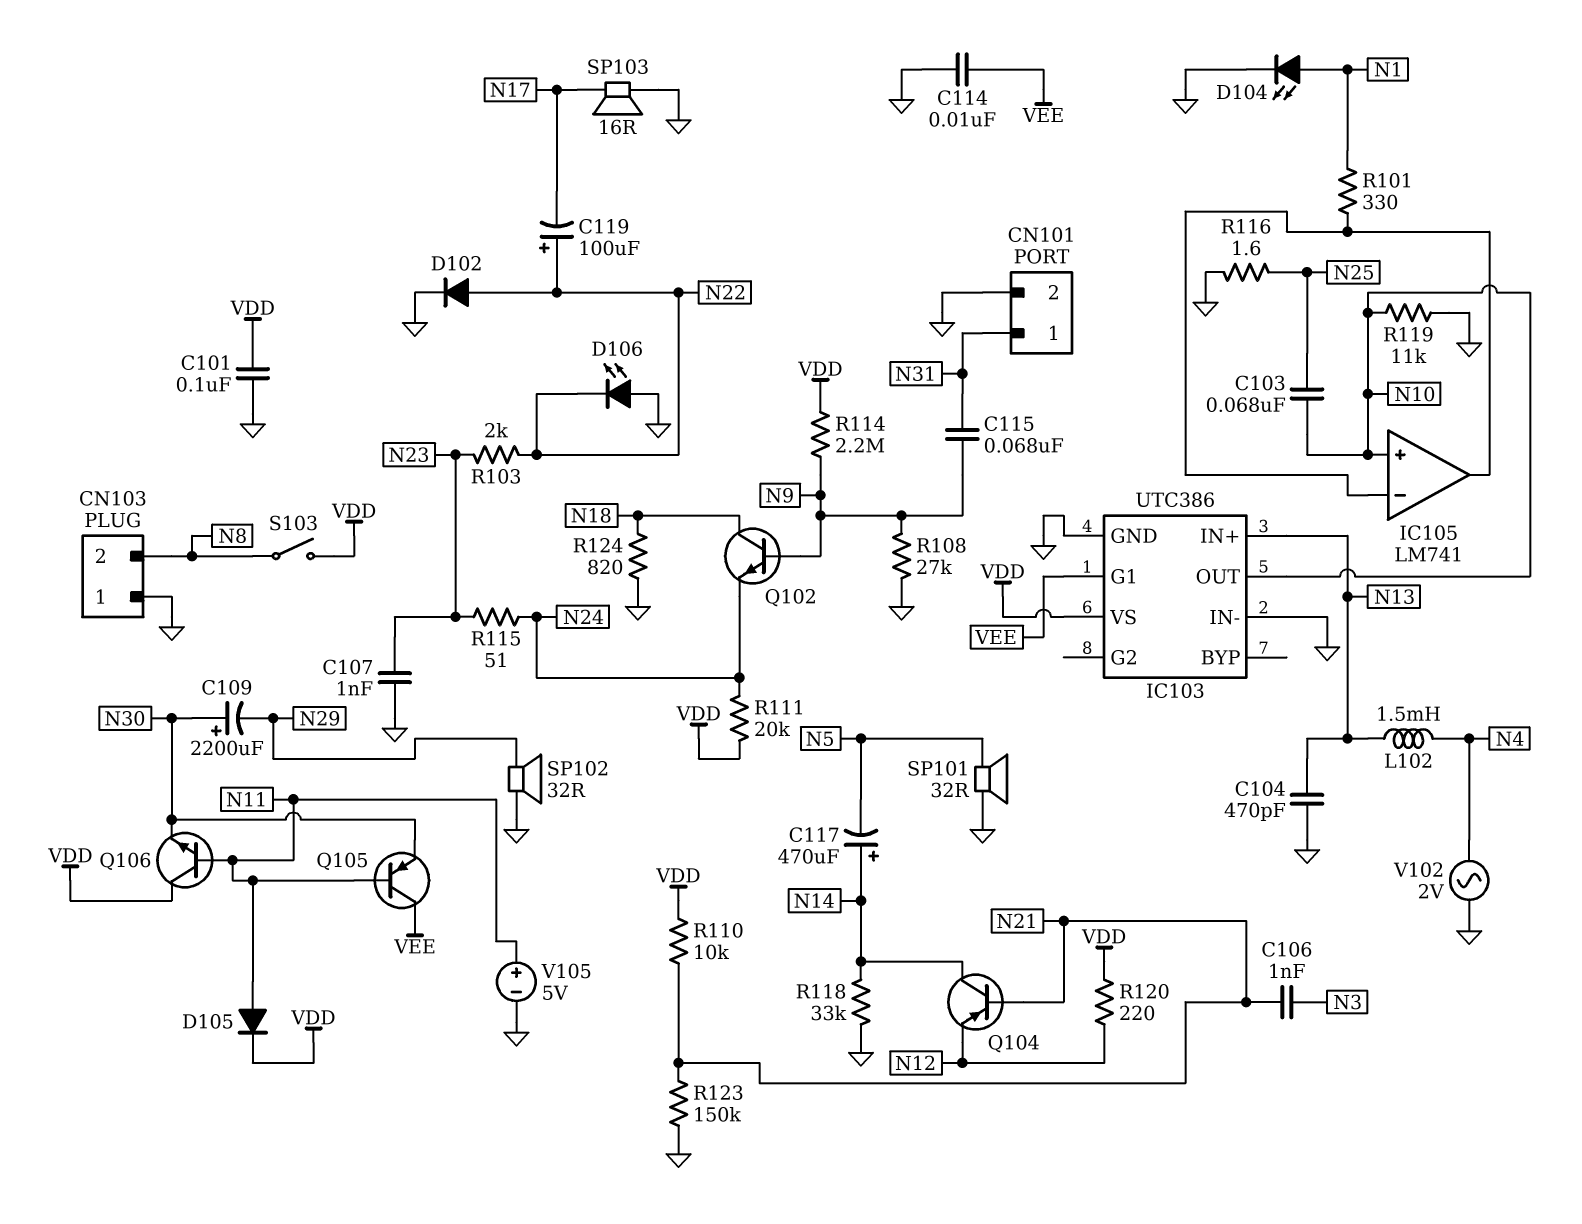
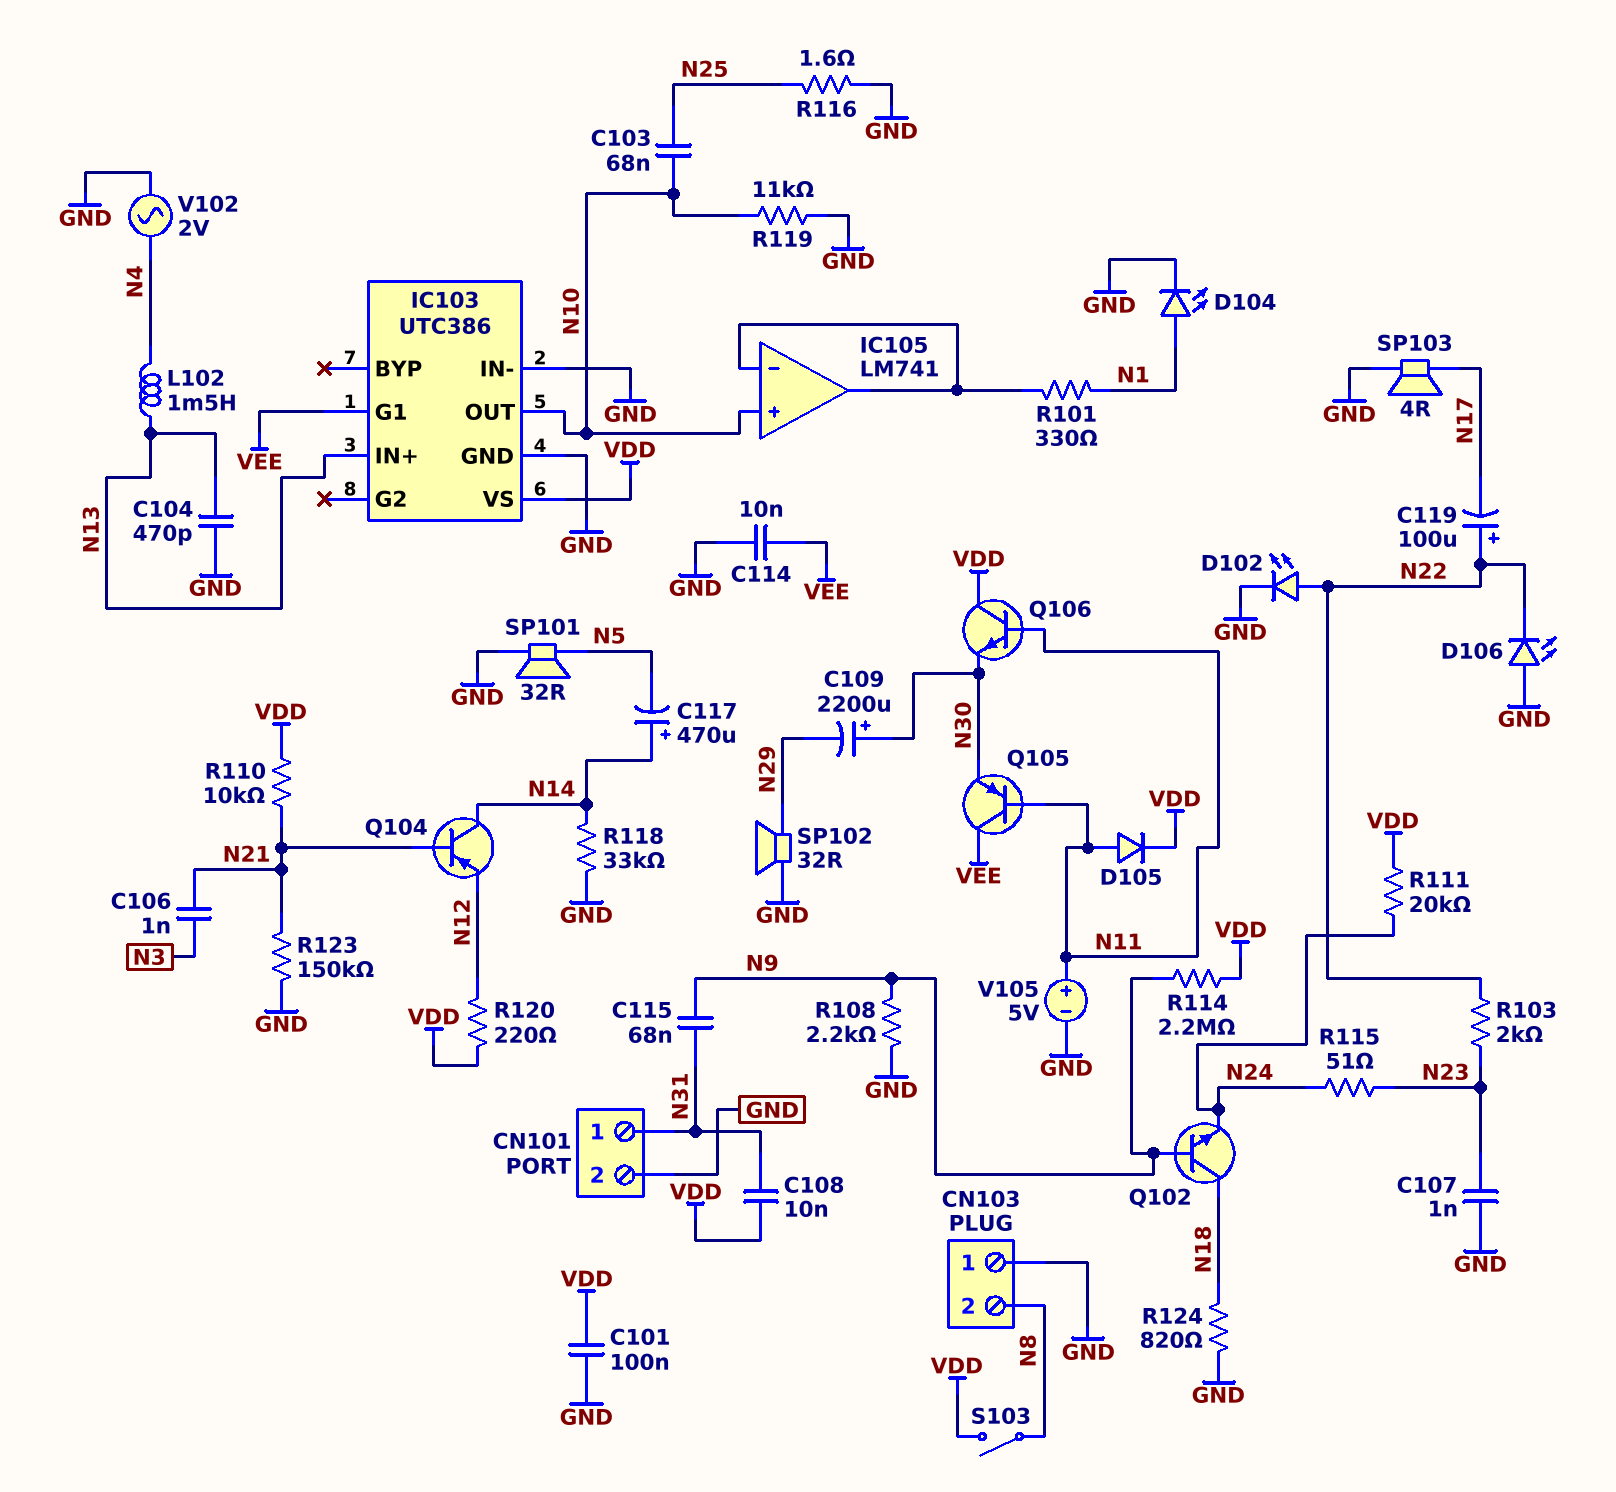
C108: none -> 10nF (N31, VDD)
D102: diode (A N22, K GND) -> LED (A N22, K GND)
R108: 27k (GND, N9) -> 2.2k (GND, N9)
SP103: speaker 16R (GND, N17) -> speaker 4R (GND, N17)

